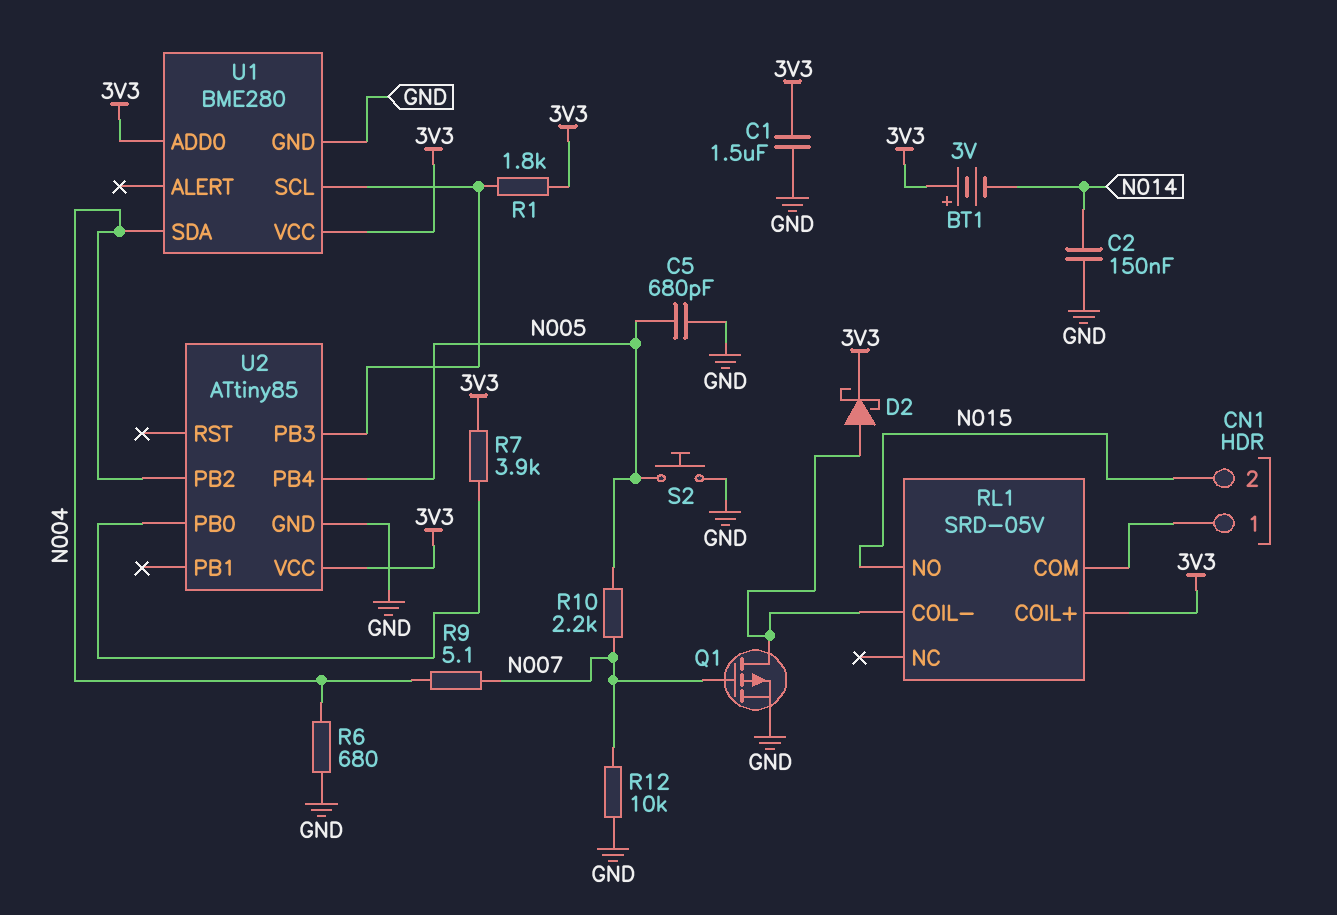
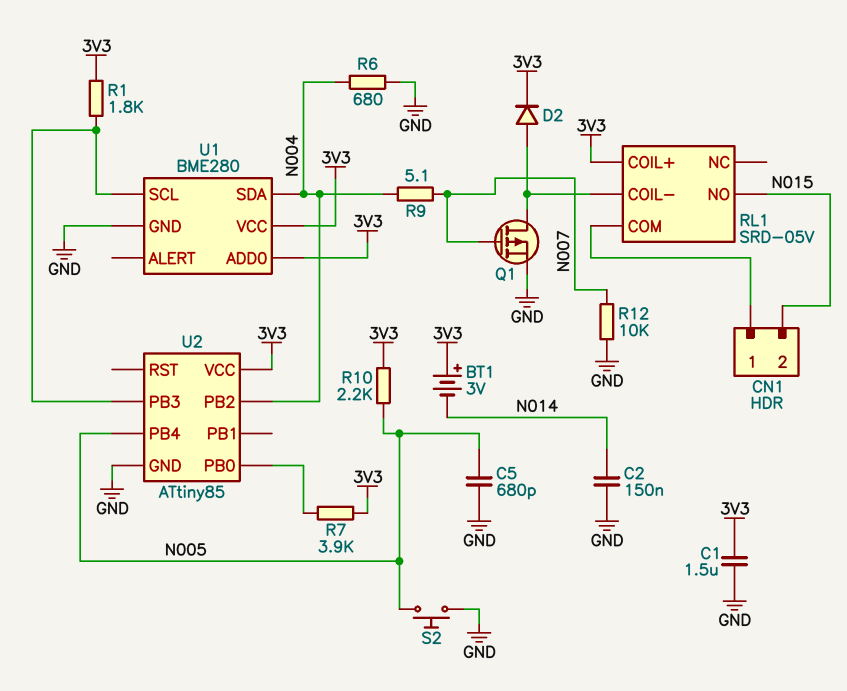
D2: schottky (A RL1/COIL-, K 3V3) -> diode (A RL1/COIL-, K 3V3)
R10: 2.2k (N005, N007) -> 2.2k (3V3, N005)

